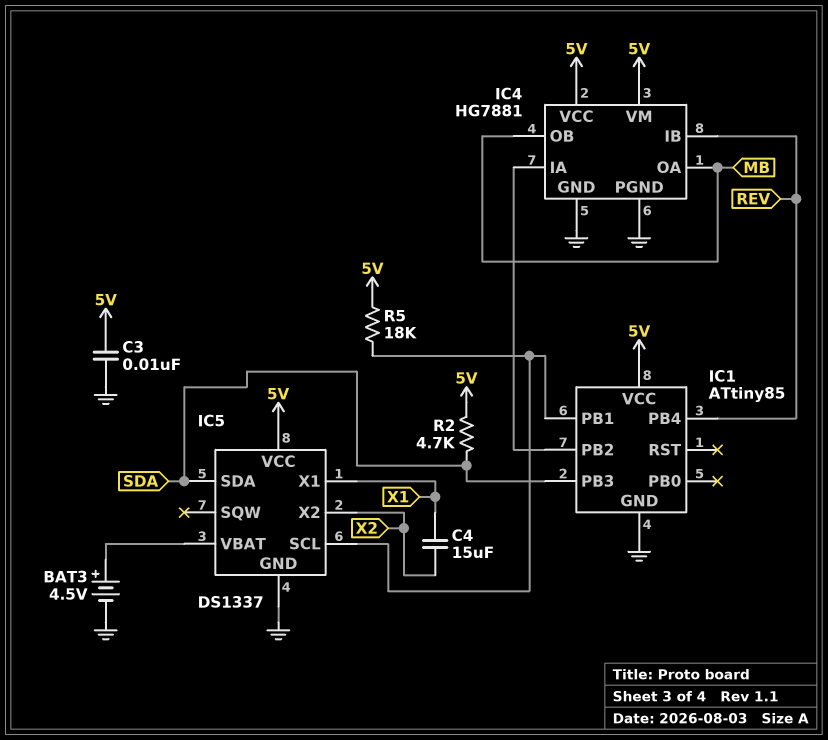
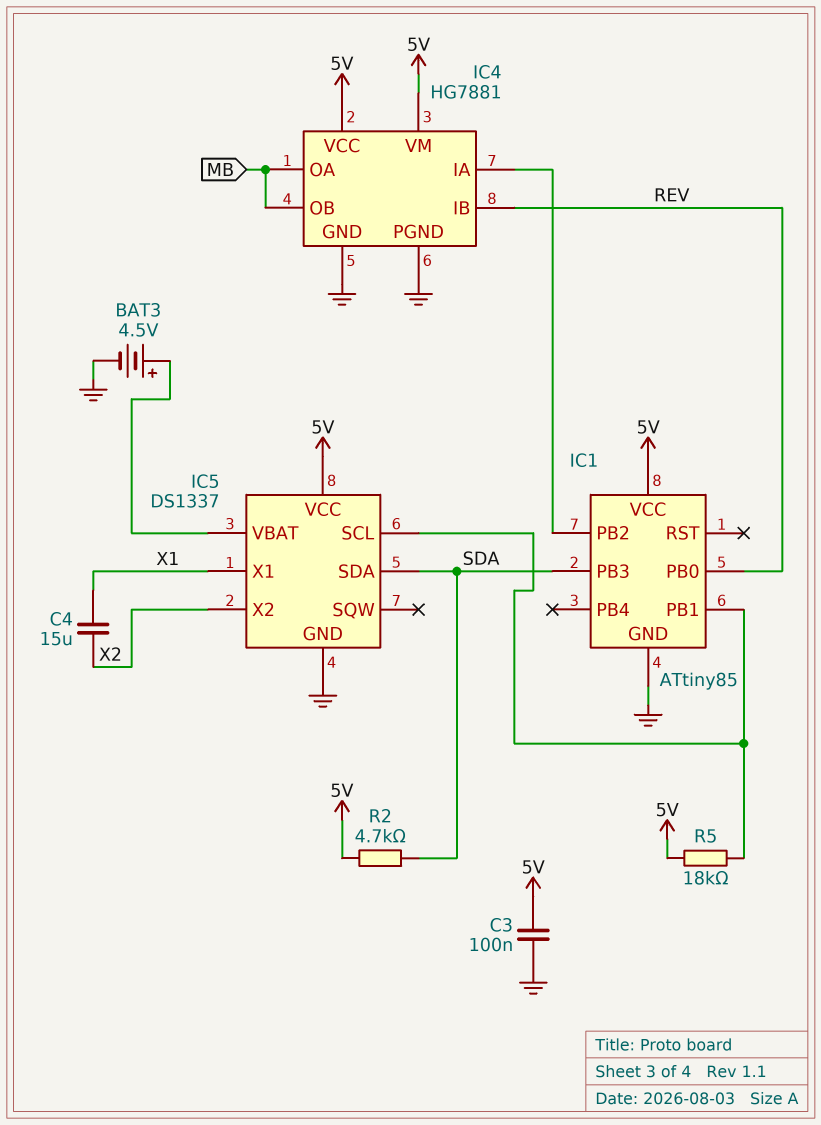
C3: 10nF (5V, GND) -> 100nF (5V, GND)
IC1 pin PB0: none -> REV
IC1 pin PB4: REV -> none

